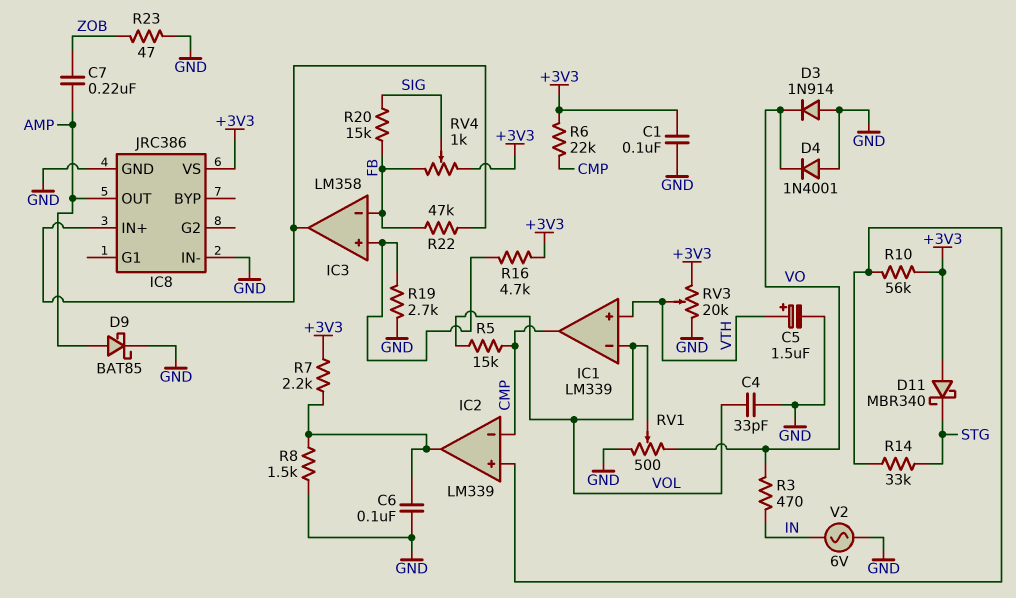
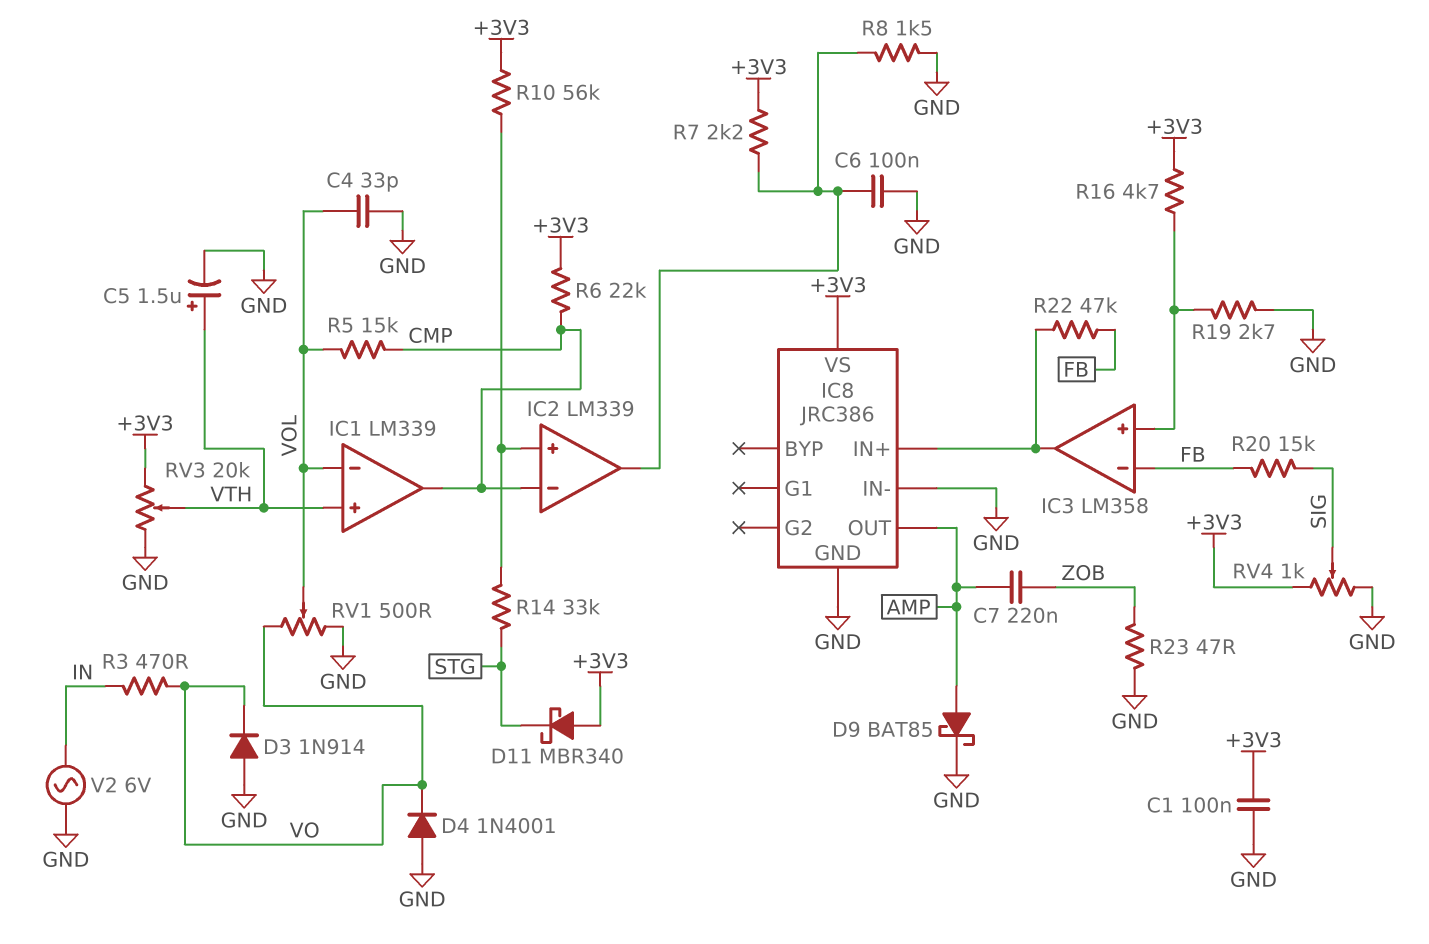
RV4: 1k (+3V3, FB, wiper SIG) -> 1k (+3V3, GND, wiper SIG)

